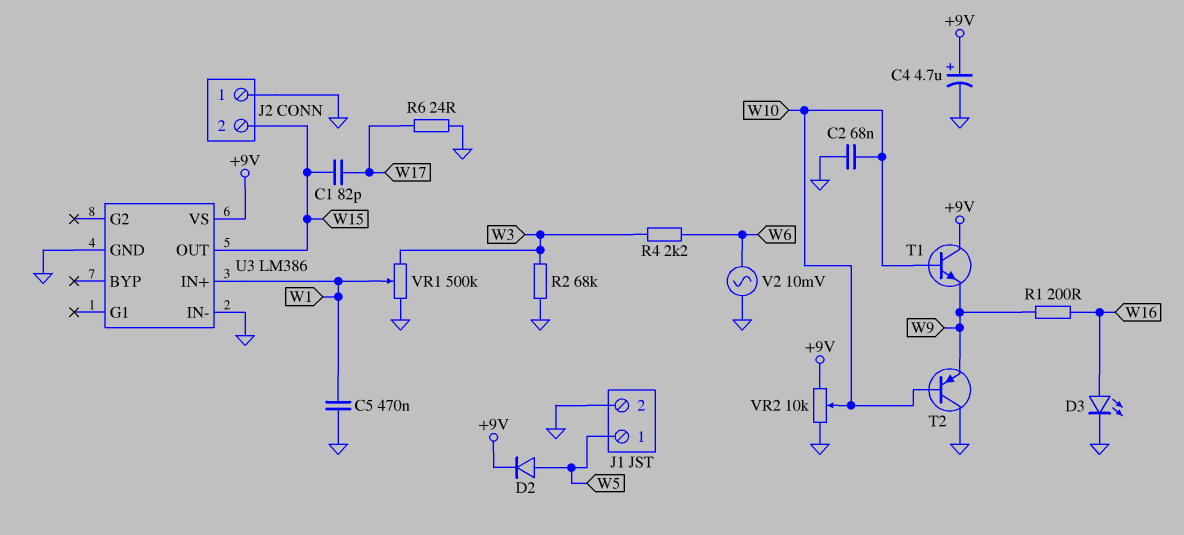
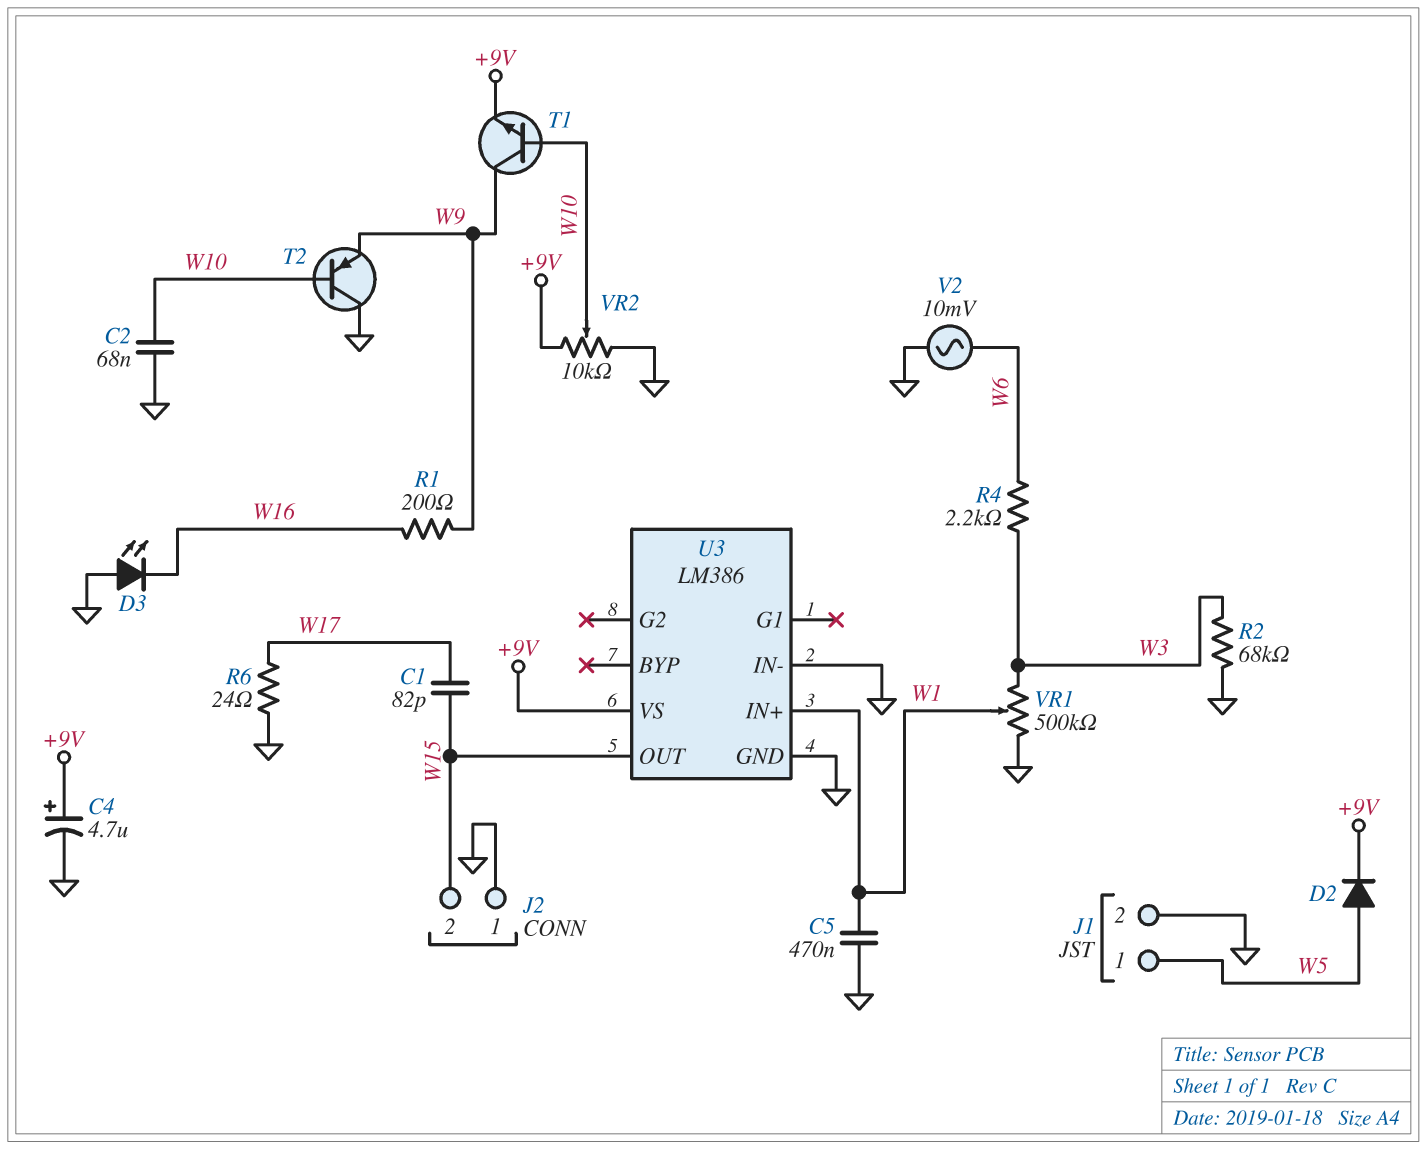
D3: LED (A W16, K GND) -> LED (A GND, K W16)
T1: NPN (B W10, C +9V, E W9) -> NPN (B W10, C W9, E +9V)

